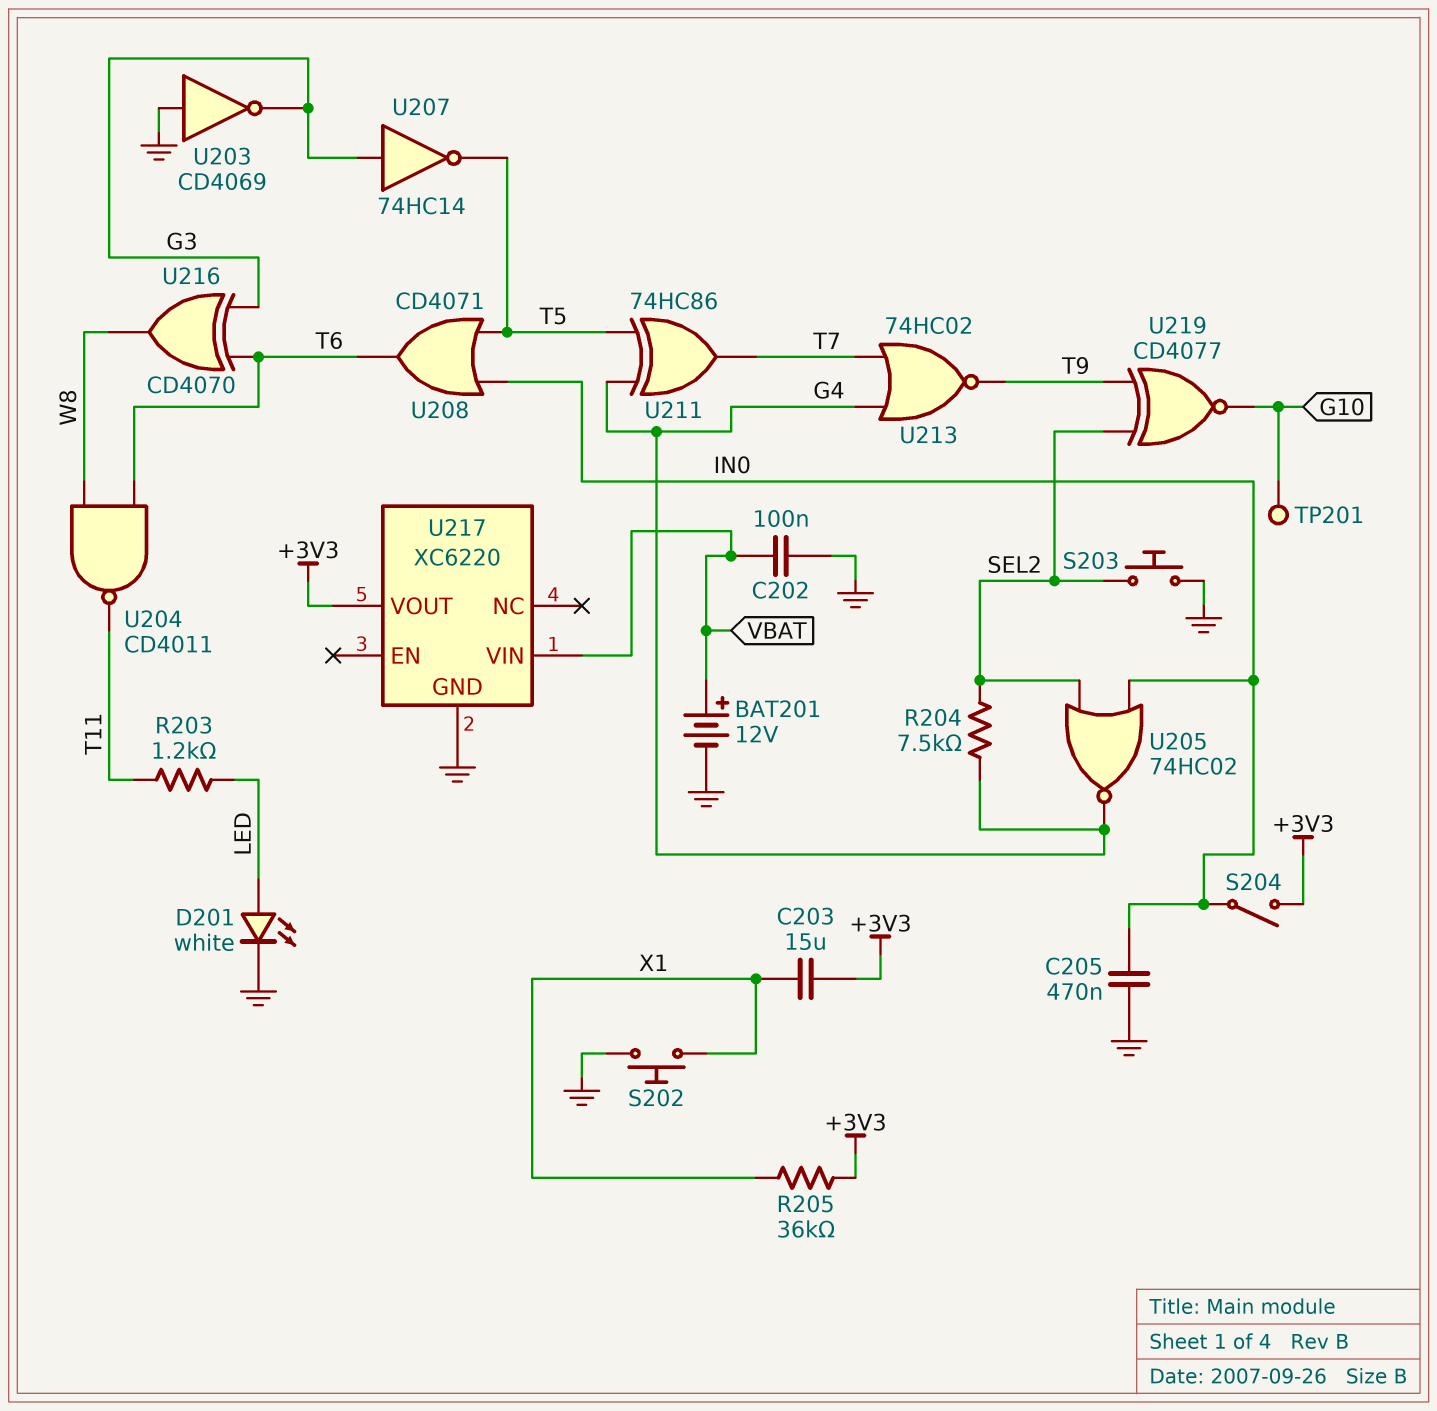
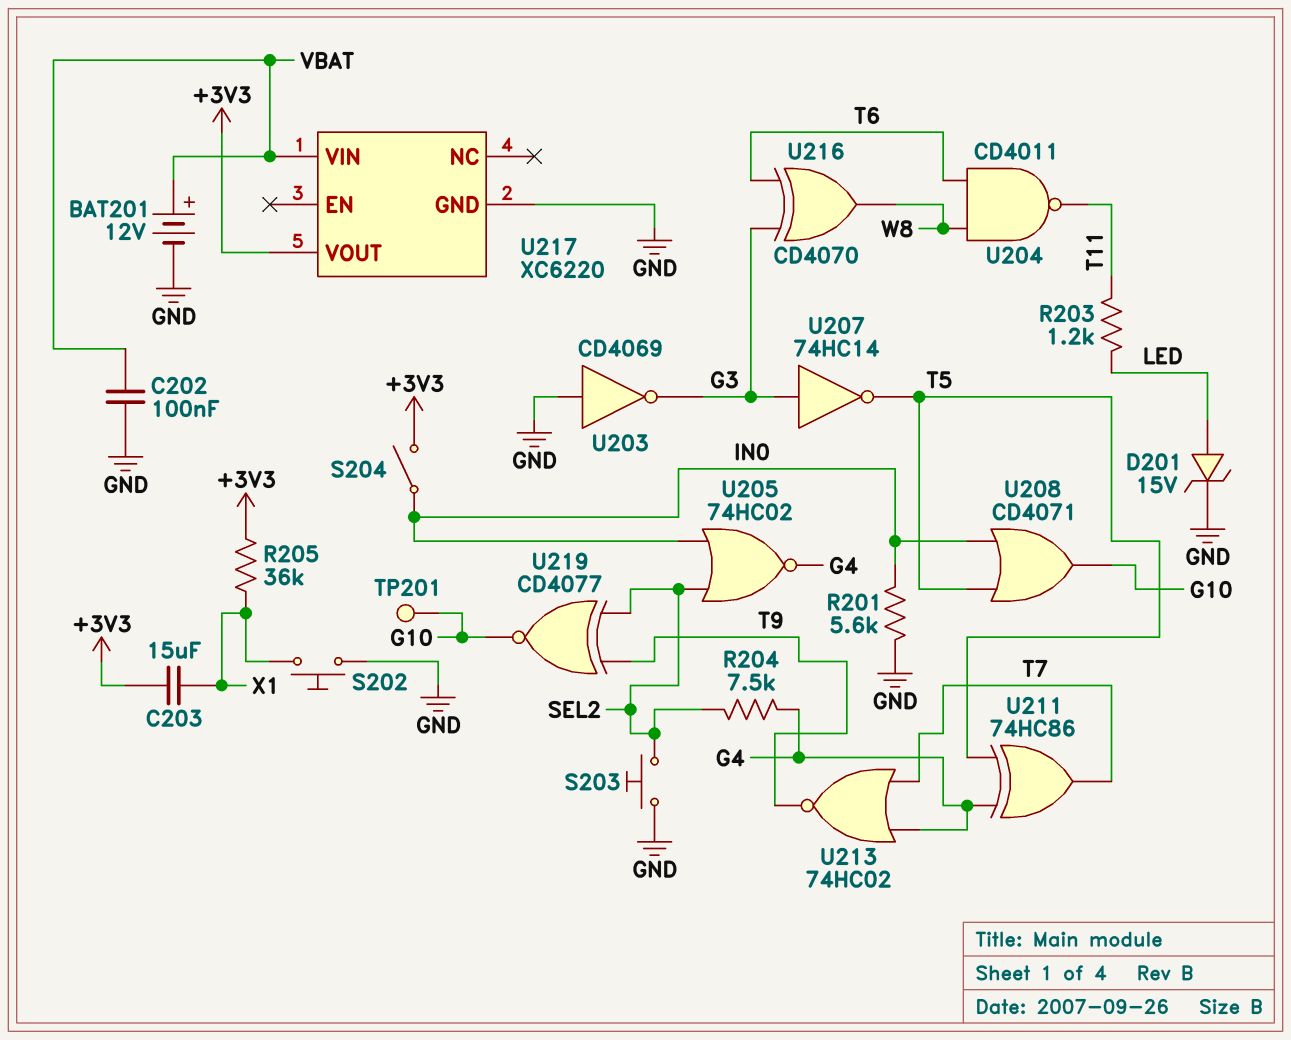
C205: 470nF (GND, IN0) -> none
D201: LED white (A LED, K GND) -> zener 15V (A LED, K GND)
R201: none -> 5.6k (GND, IN0)
U208: OR CD4071 (in IN0, in T5, out T6) -> OR CD4071 (in IN0, in T5, out G10)

